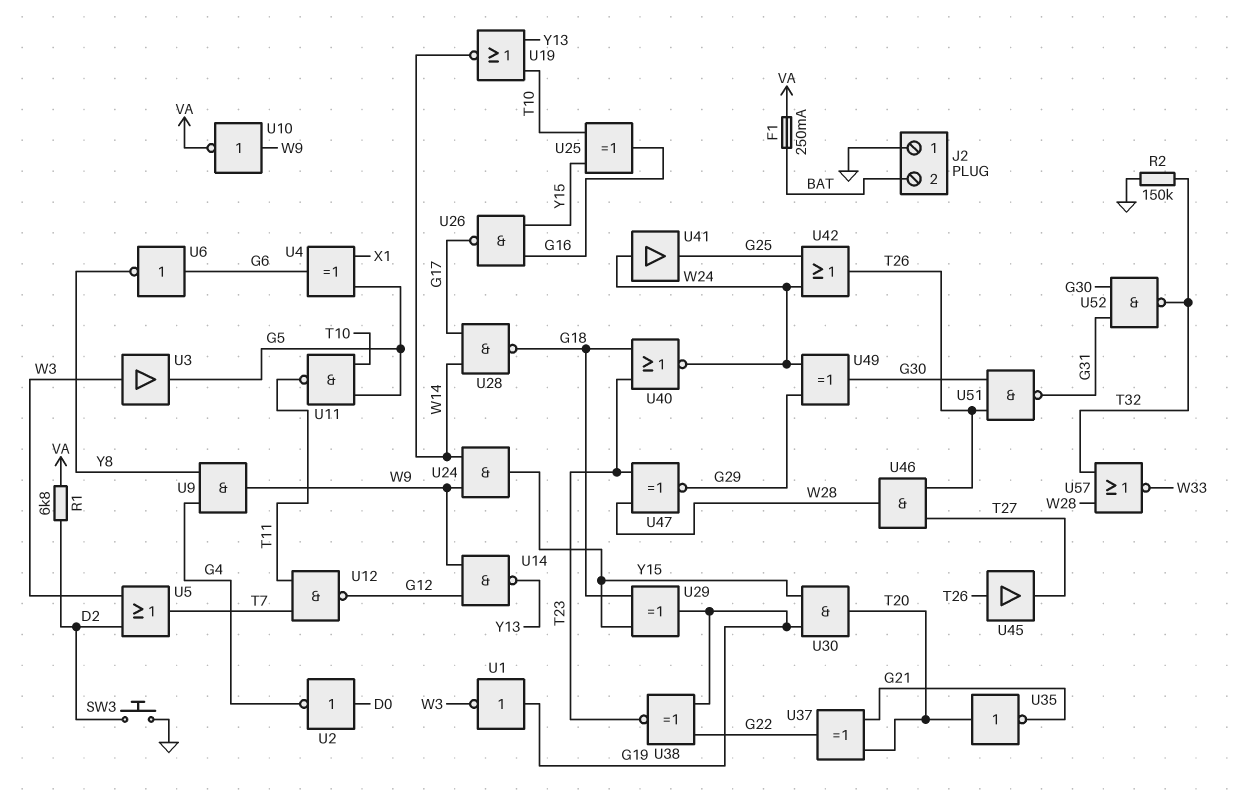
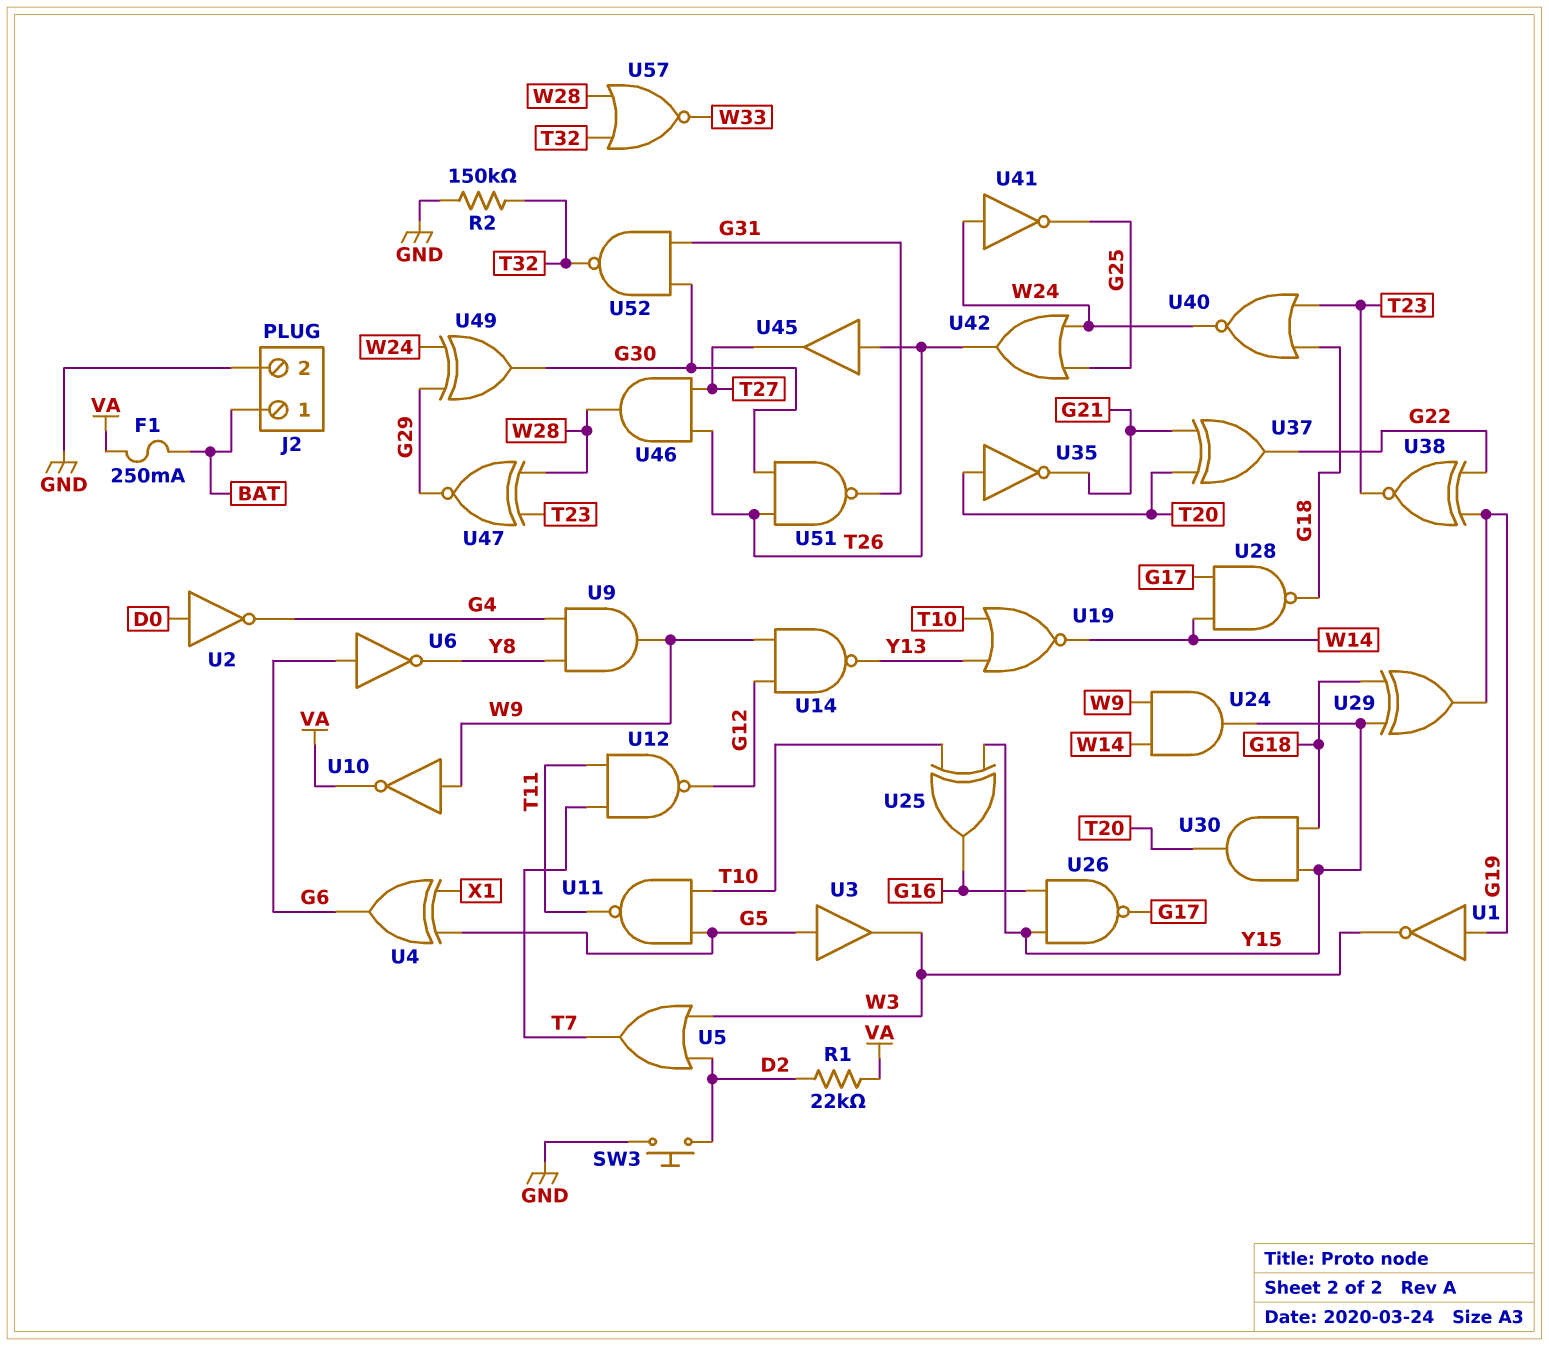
J2 pin 1: GND -> BAT
J2 pin 2: BAT -> GND
R1: 6.8k (D2, VA) -> 22k (D2, VA)
U3: buffer (in W3, out G5) -> buffer (in G5, out W3)
U30: AND (in G19, in Y15, out T20) -> AND (in G18, in Y15, out T20)
U41: buffer (in W24, out G25) -> NOT (in W24, out G25)

